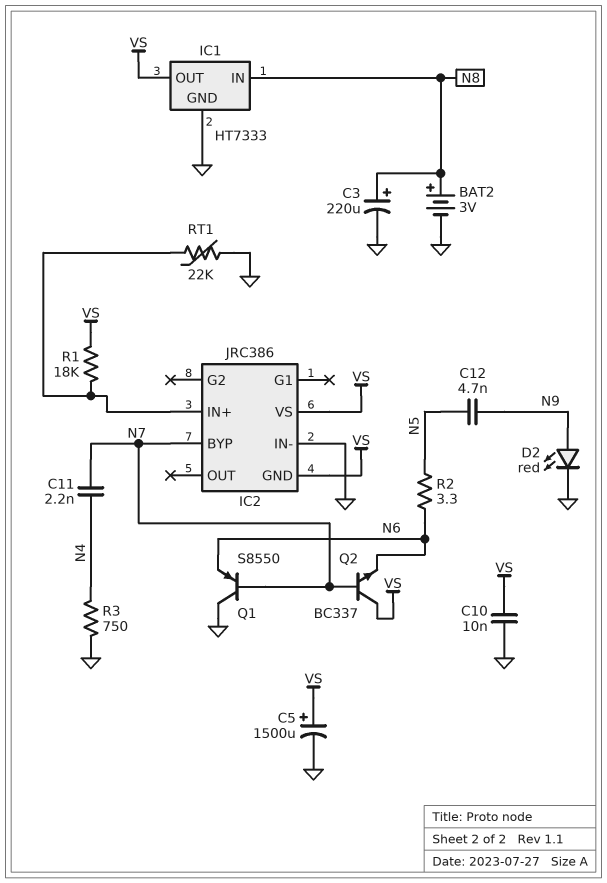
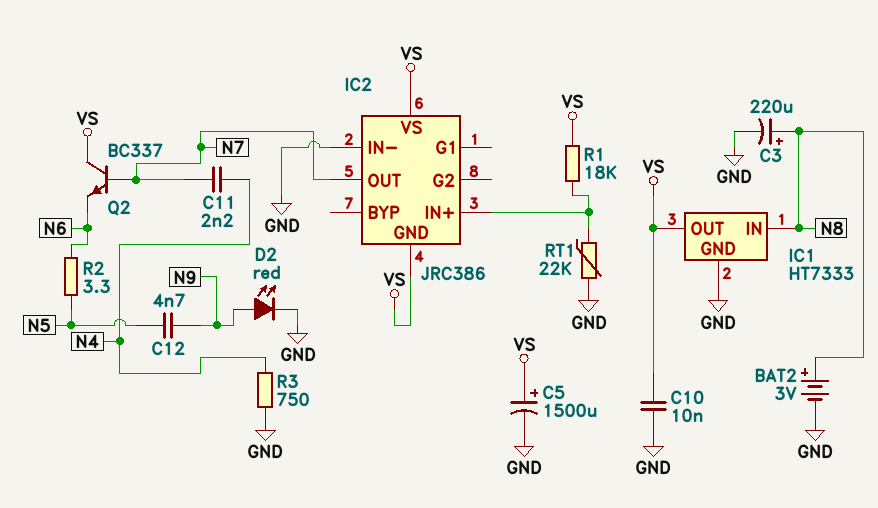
IC2 pin BYP: N7 -> none
IC2 pin OUT: none -> N7
Q1: PNP S8550 (B N7, C GND, E N6) -> none

